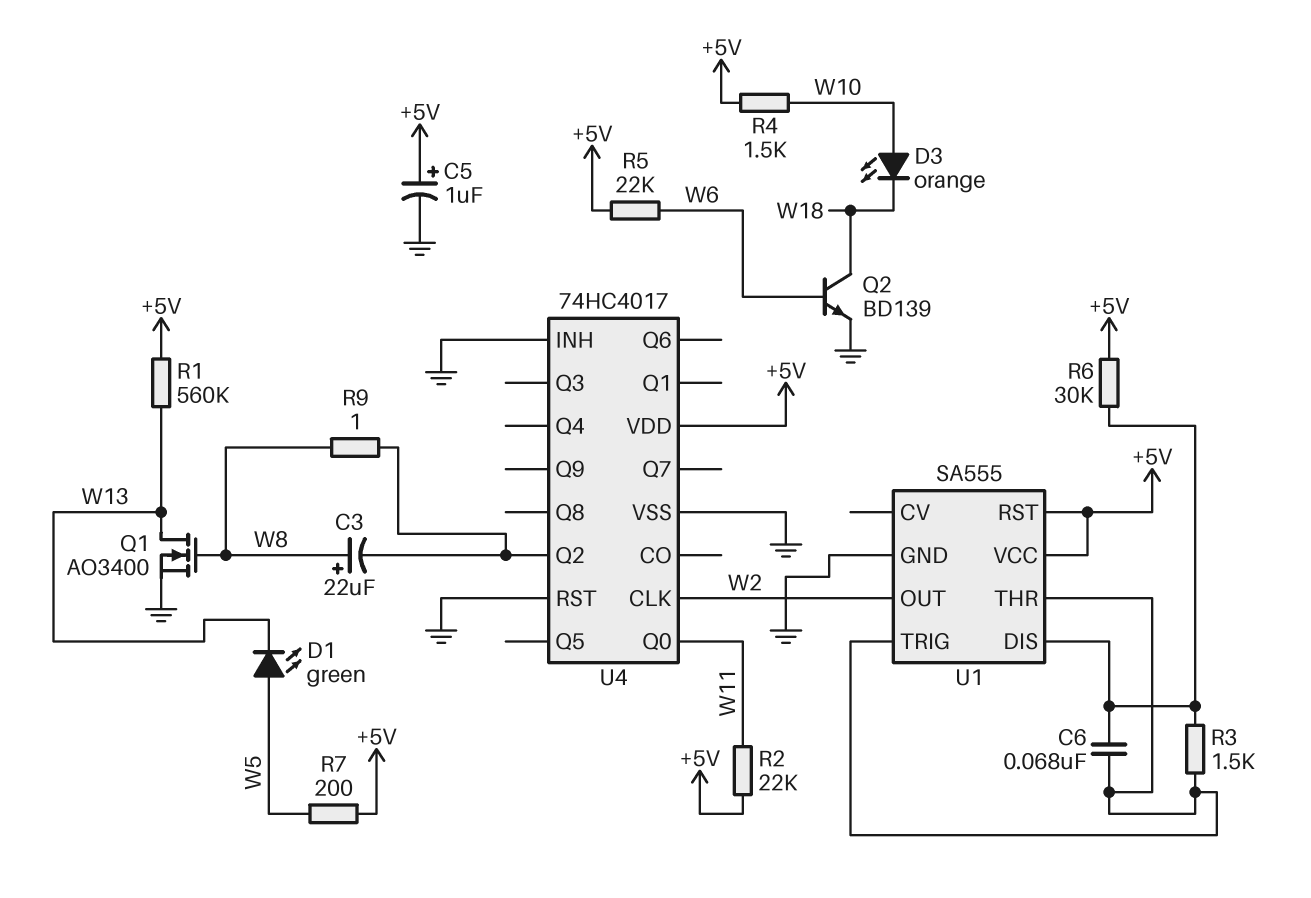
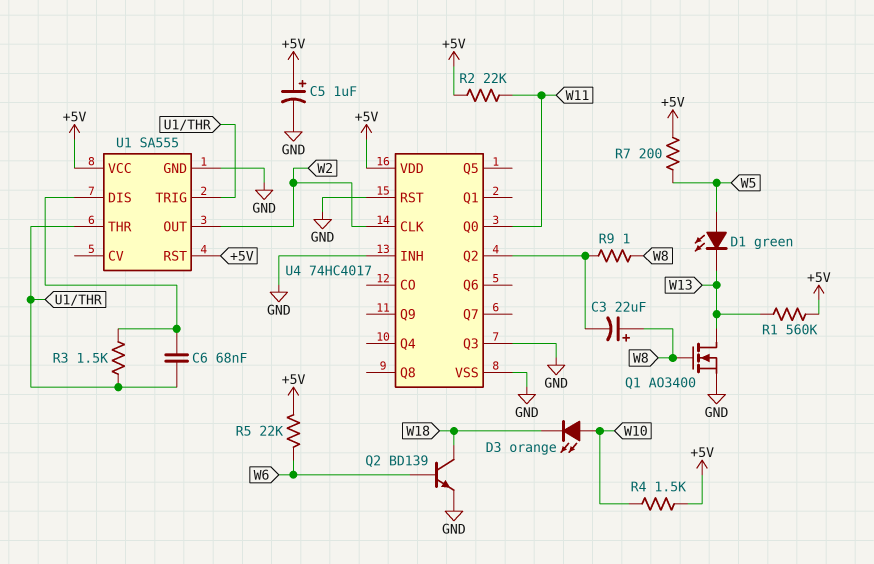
R6: 30k (+5V, U1/DIS) -> none
U4 pin Q3: none -> GND

